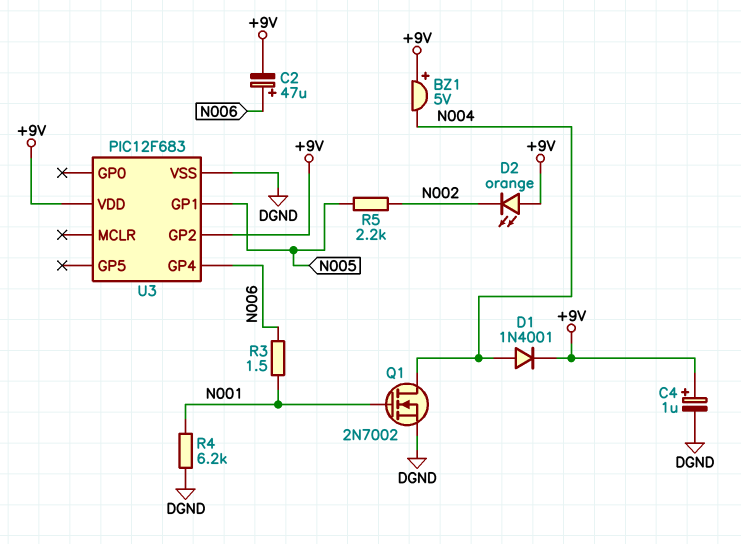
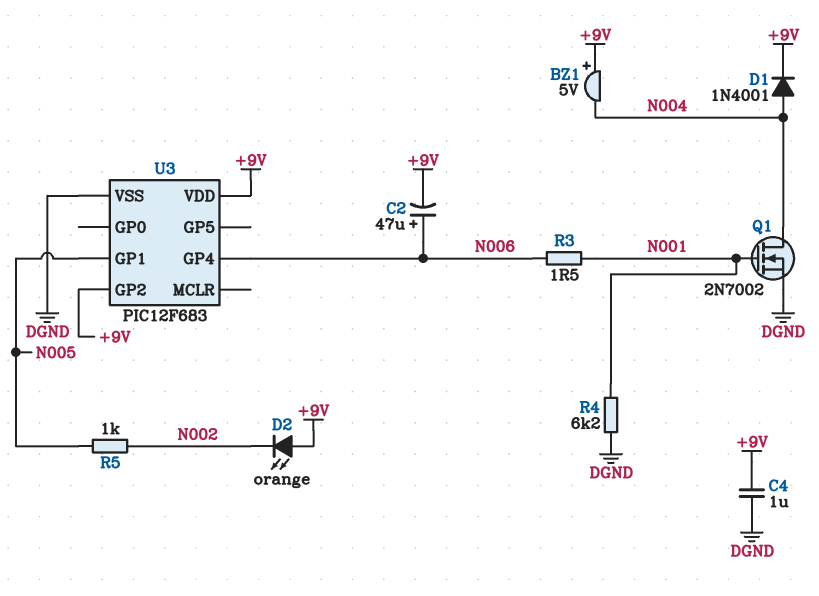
C4: 1uF (plus +9V, minus DGND) -> 1uF (+9V, DGND)
R5: 2.2k (N002, N005) -> 1k (N002, N005)

